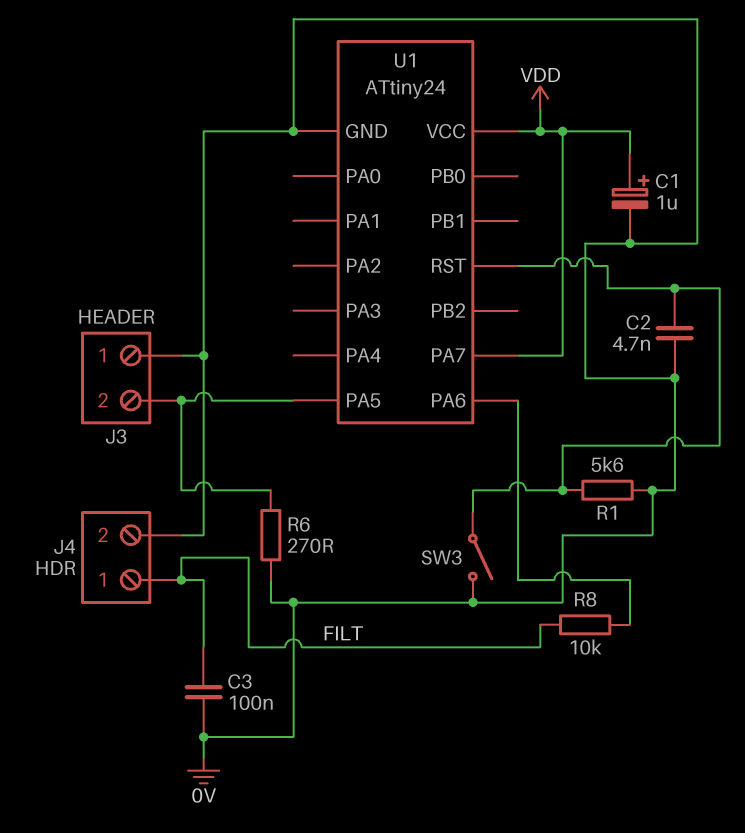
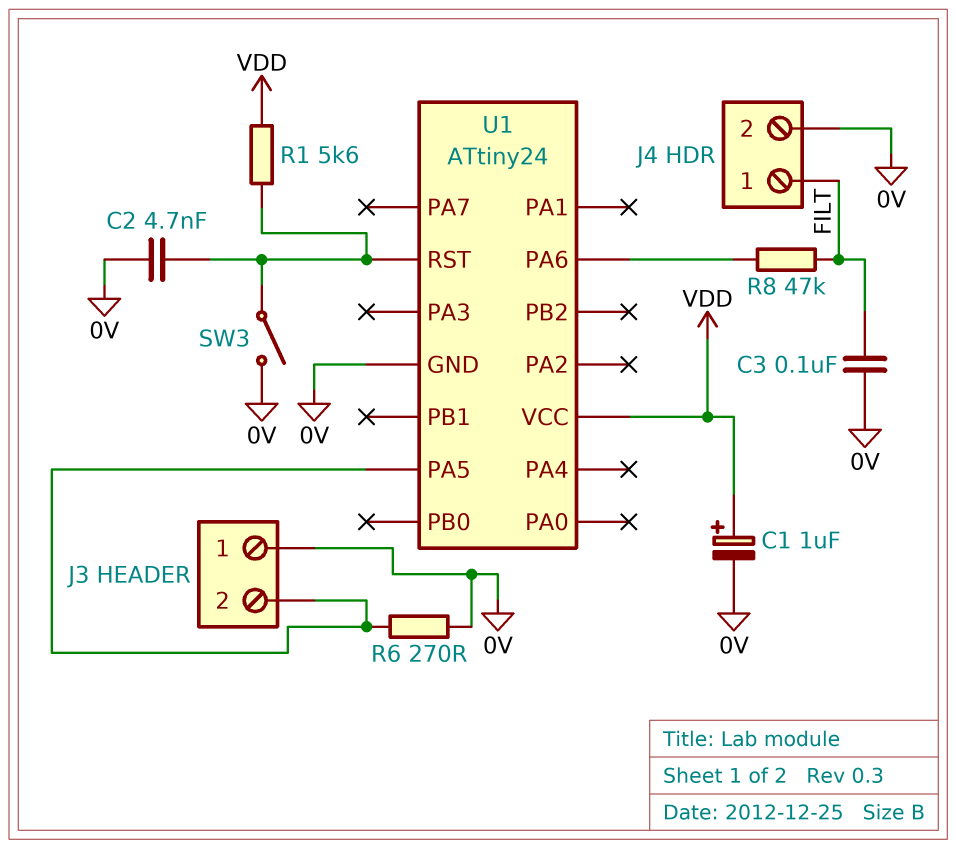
R1: 5.6k (0V, U1/RST) -> 5.6k (U1/RST, VDD)
R8: 10k (FILT, U1/PA6) -> 47k (FILT, U1/PA6)
U1 pin PA7: VDD -> none

